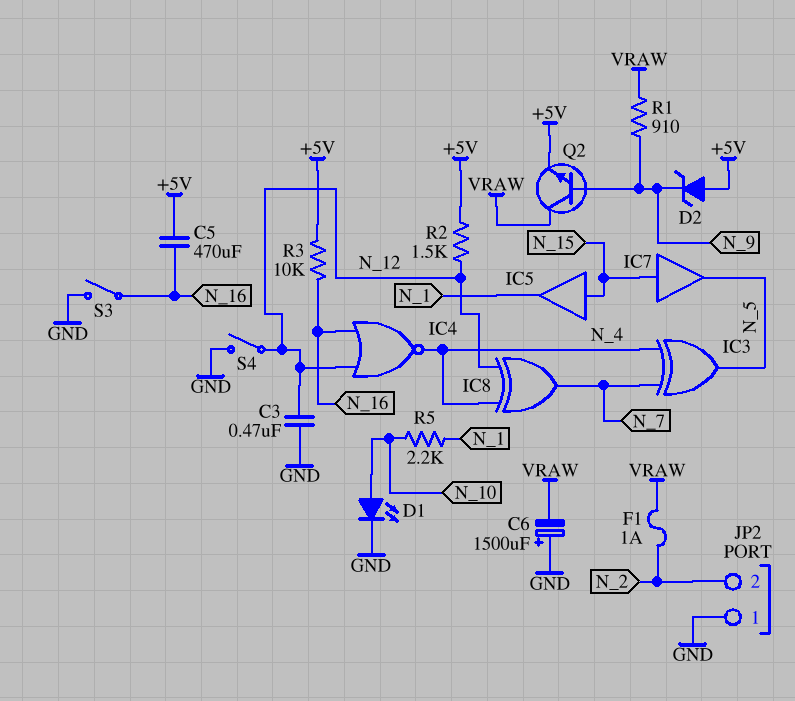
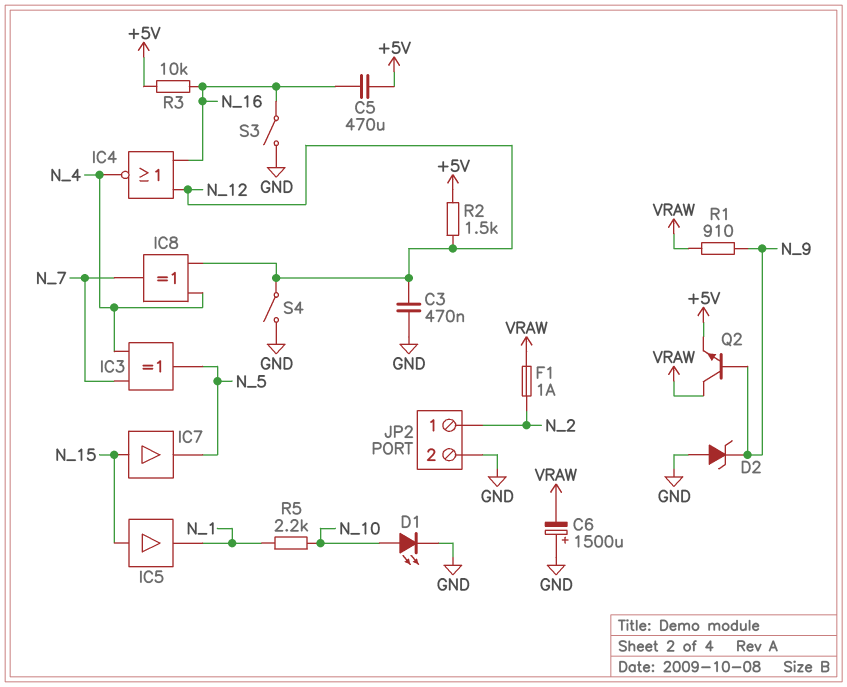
D2: zener (A +5V, K N_9) -> zener (A GND, K N_9)
JP2 pin 1: GND -> N_2
JP2 pin 2: N_2 -> GND

